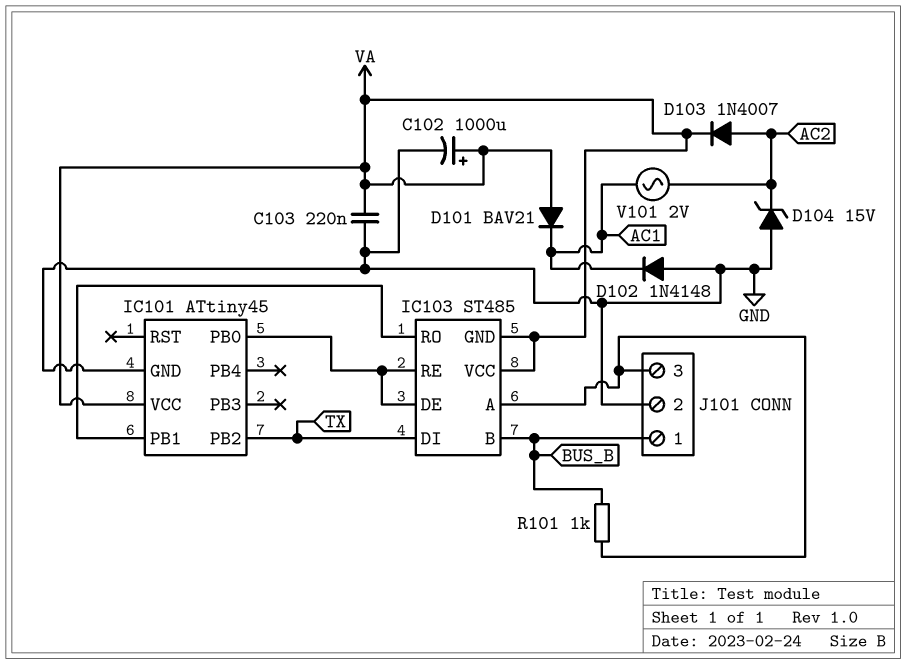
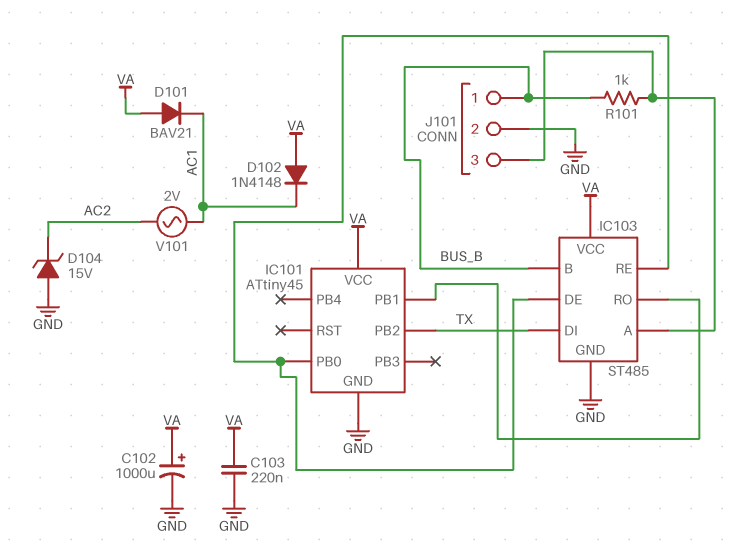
D102: diode 1N4148 (A GND, K AC1) -> diode 1N4148 (A VA, K AC1)
D103: diode 1N4007 (A AC2, K VA) -> none
IC103 pin GND: VA -> GND

